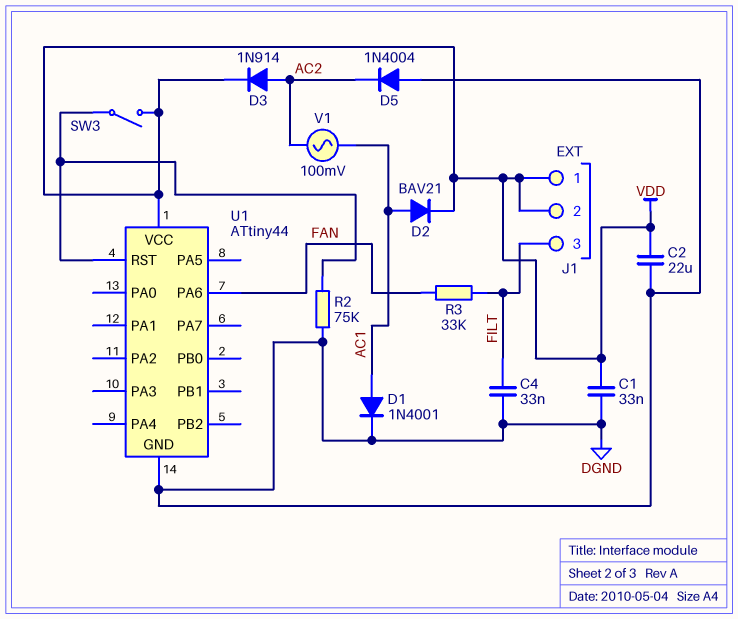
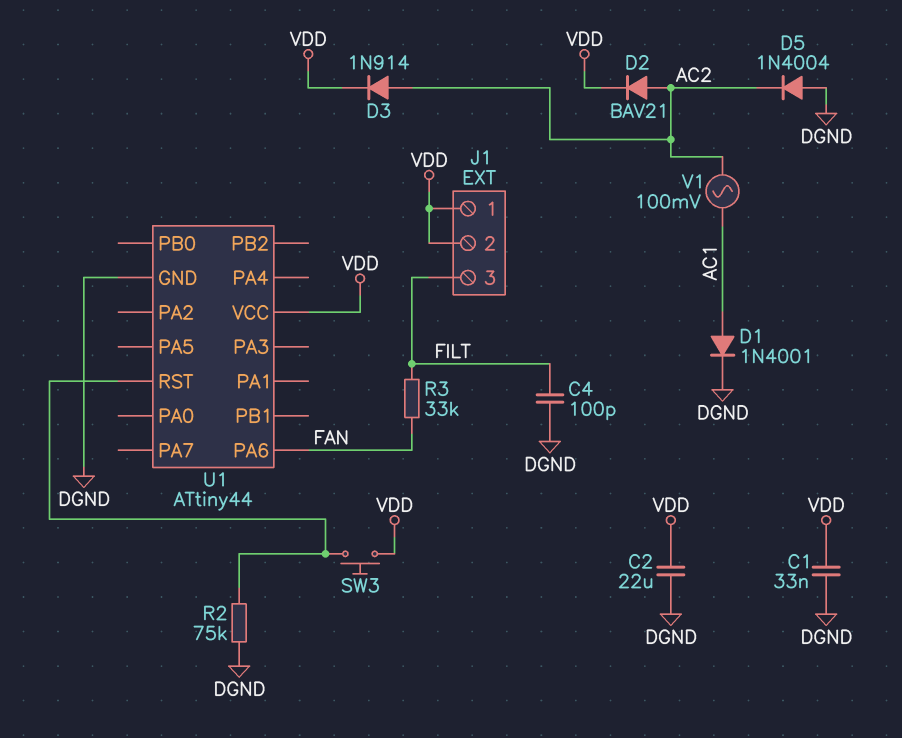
C4: 33nF (DGND, FILT) -> 100pF (DGND, FILT)
D2: diode BAV21 (A AC1, K VDD) -> diode BAV21 (A AC2, K VDD)
SW3: switch (U1/RST, VDD) -> button (U1/RST, VDD)

